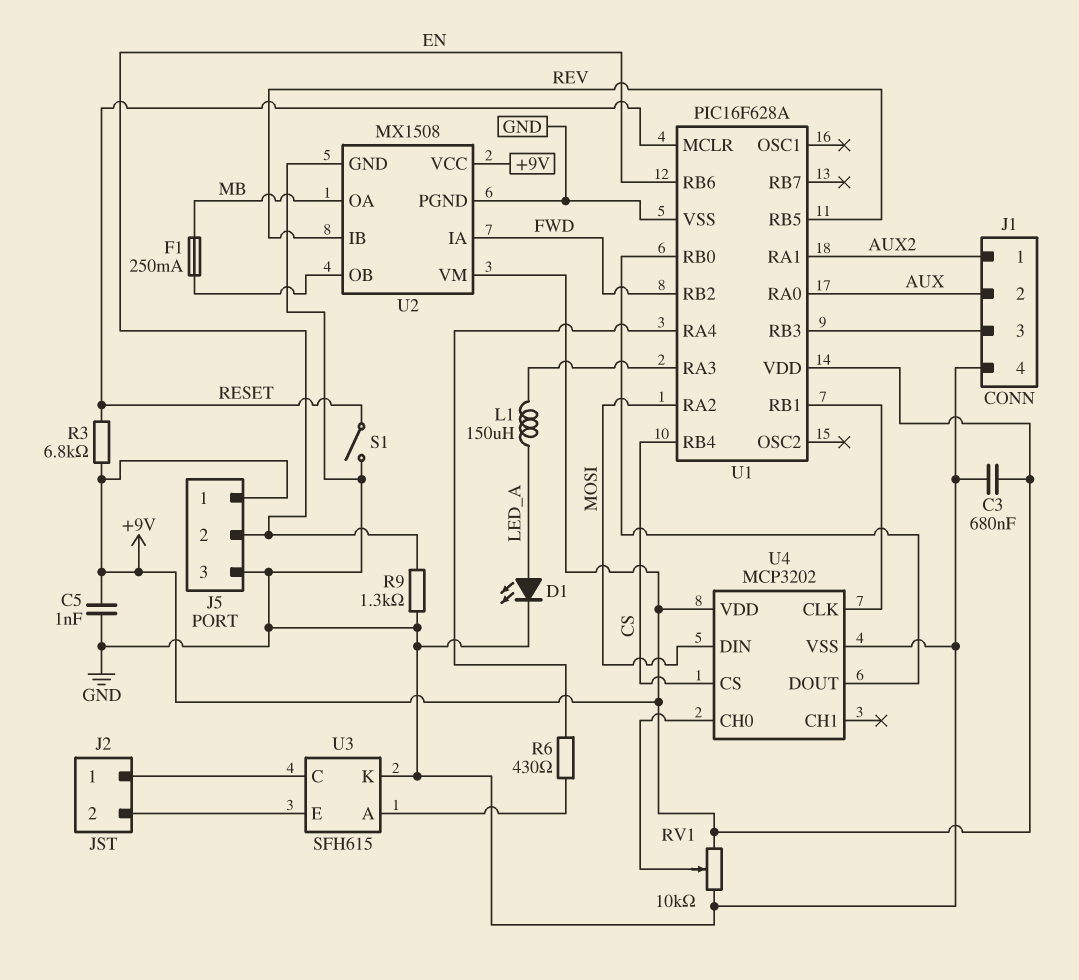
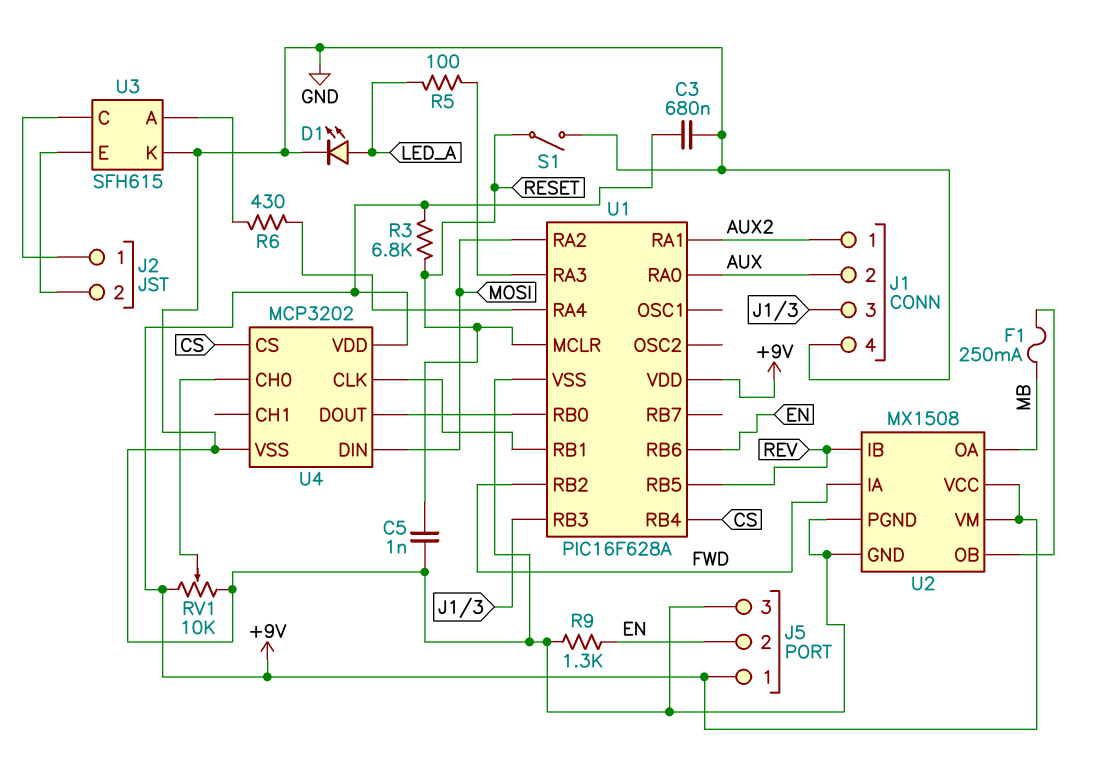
C5: 1nF (+9V, GND) -> 1nF (GND, RESET)
L1: 150uH (LED_A, U1/RA3) -> none
R5: none -> 100 (LED_A, U1/RA3)

